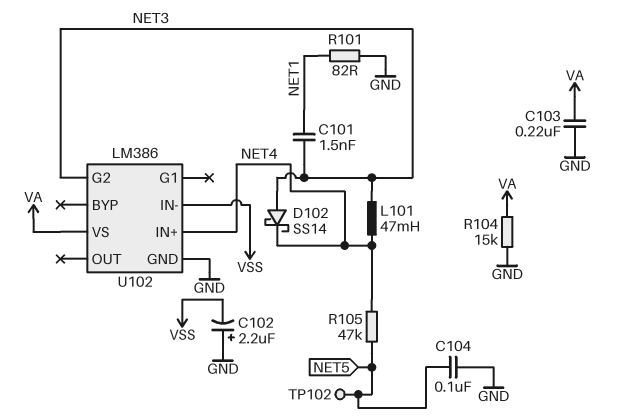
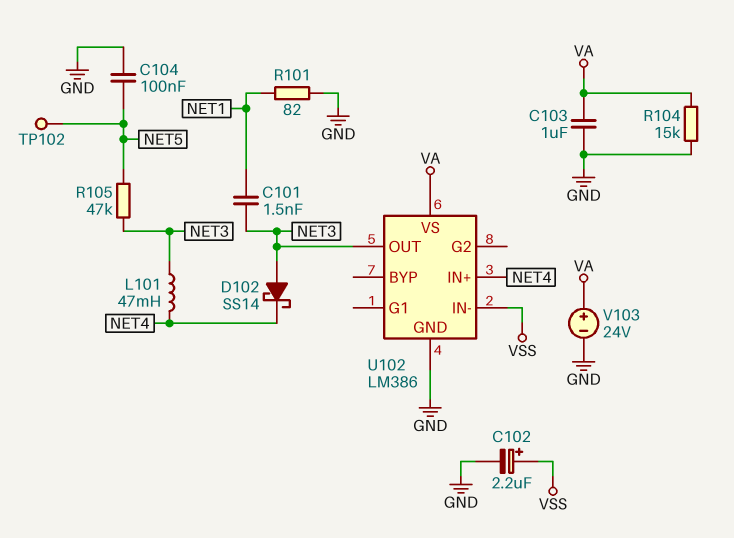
C102: 2.2uF (plus GND, minus VSS) -> 2.2uF (plus VSS, minus GND)
C103: 220nF (GND, VA) -> 1uF (GND, VA)
R105: 47k (NET4, NET5) -> 47k (NET3, NET5)
U102 pin G2: NET3 -> none
U102 pin OUT: none -> NET3
V103: none -> 24V (plus VA, minus GND)

